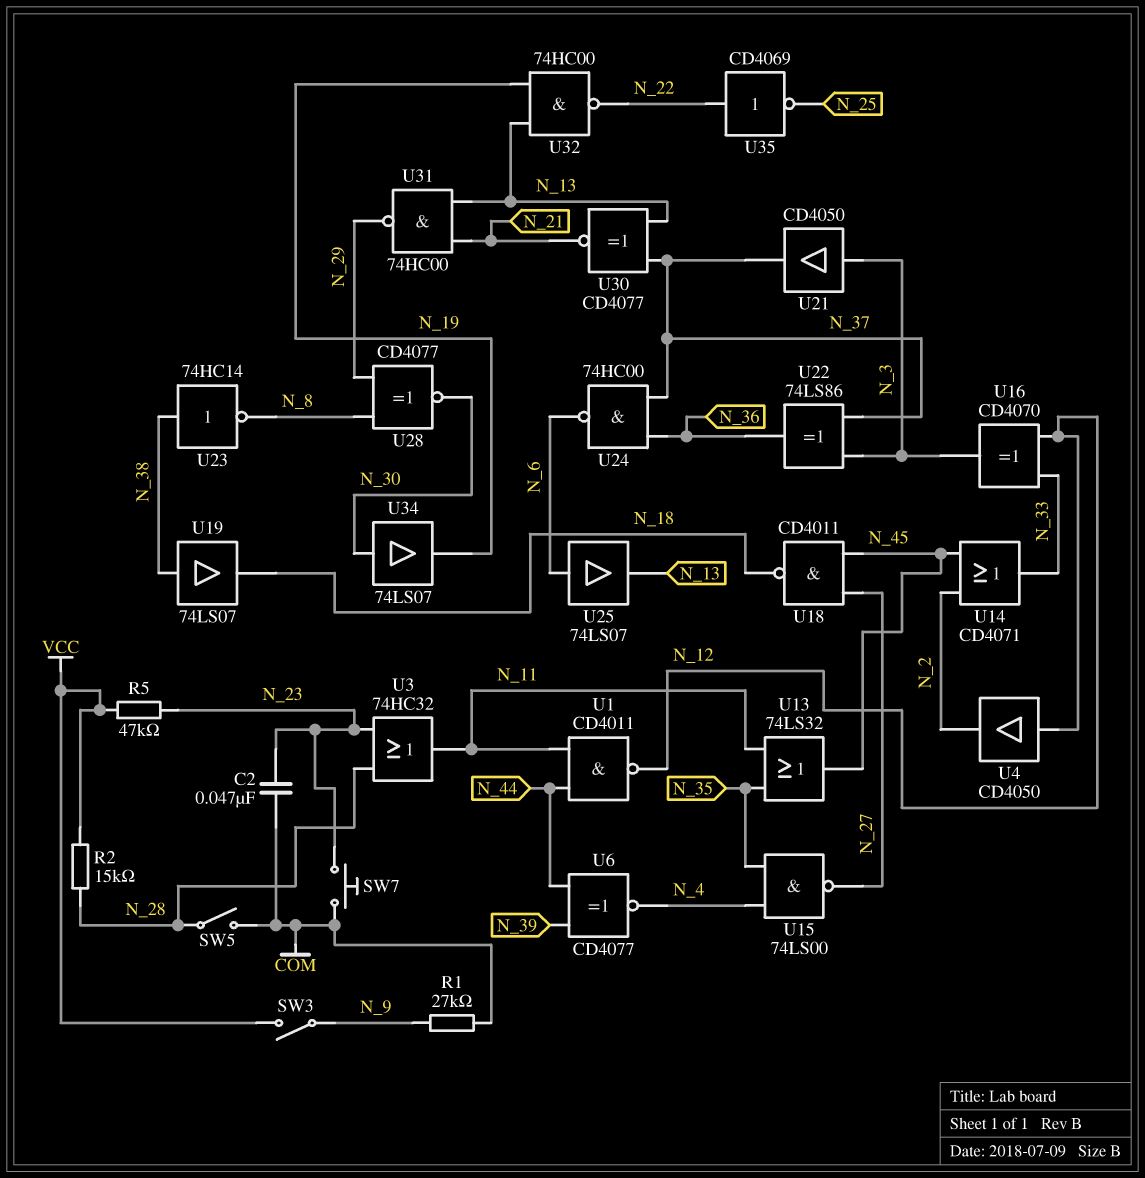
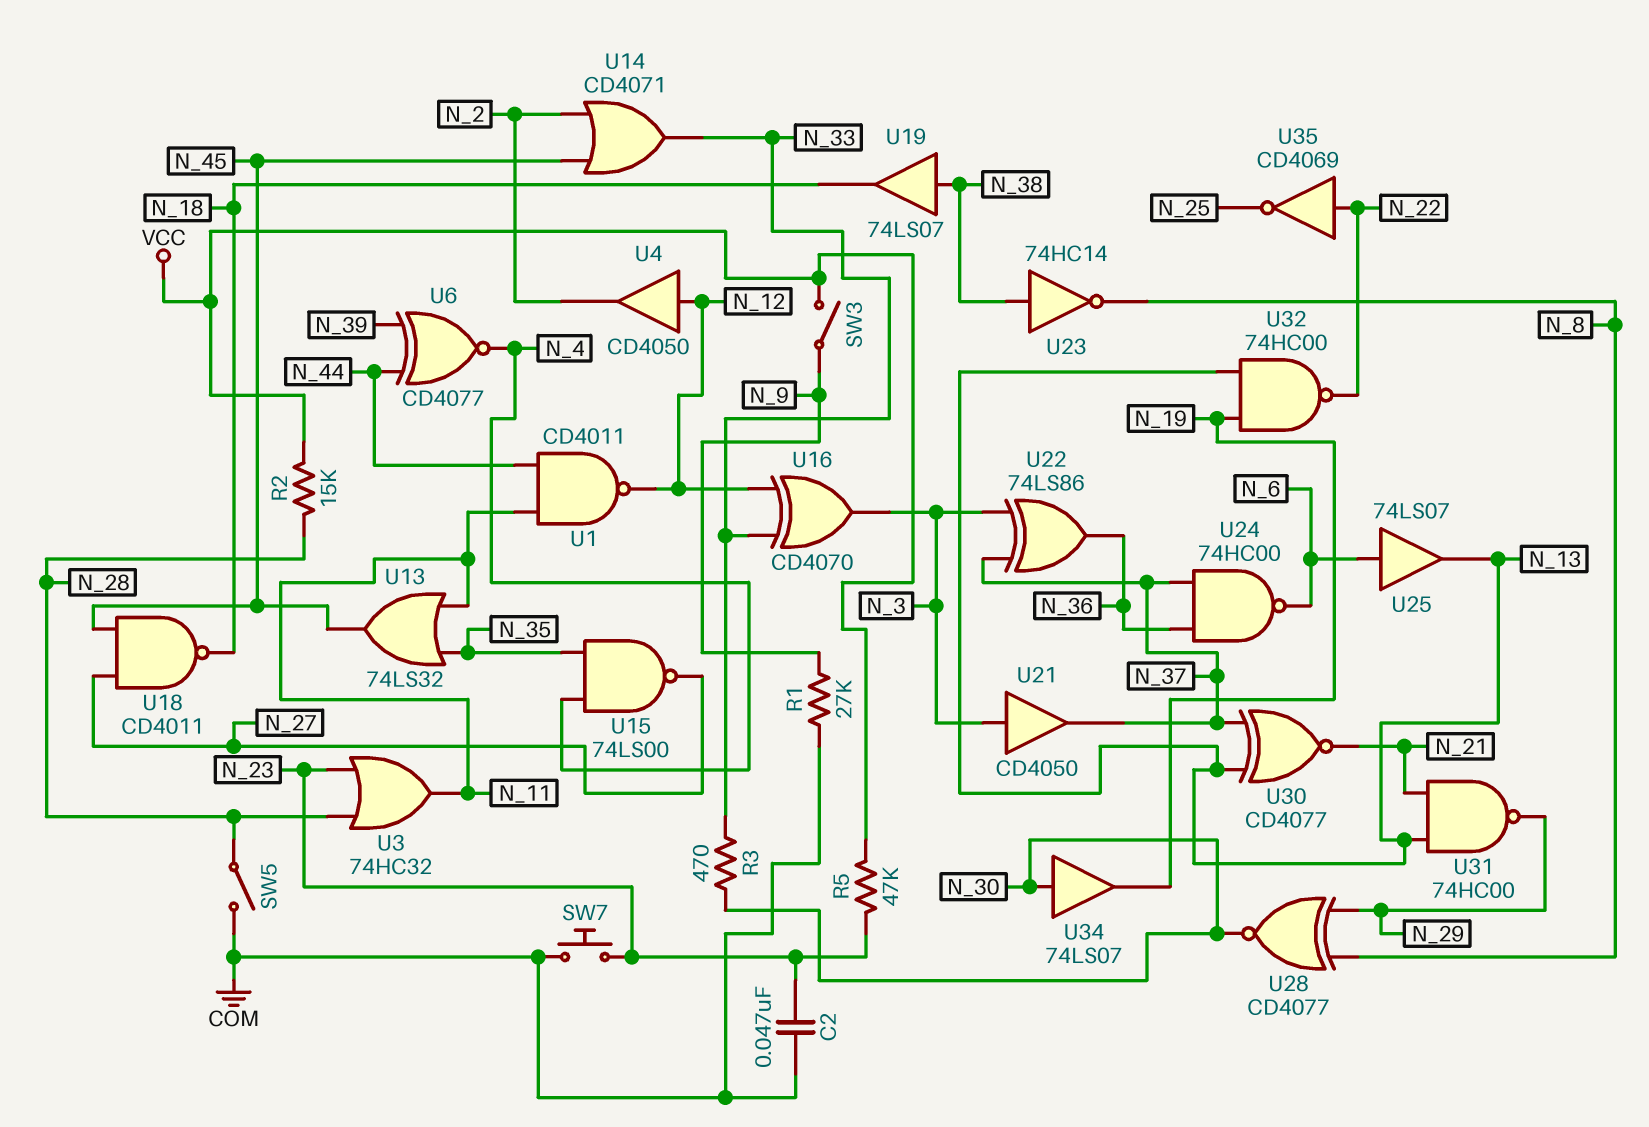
R3: none -> 470 (N_30, N_33)

